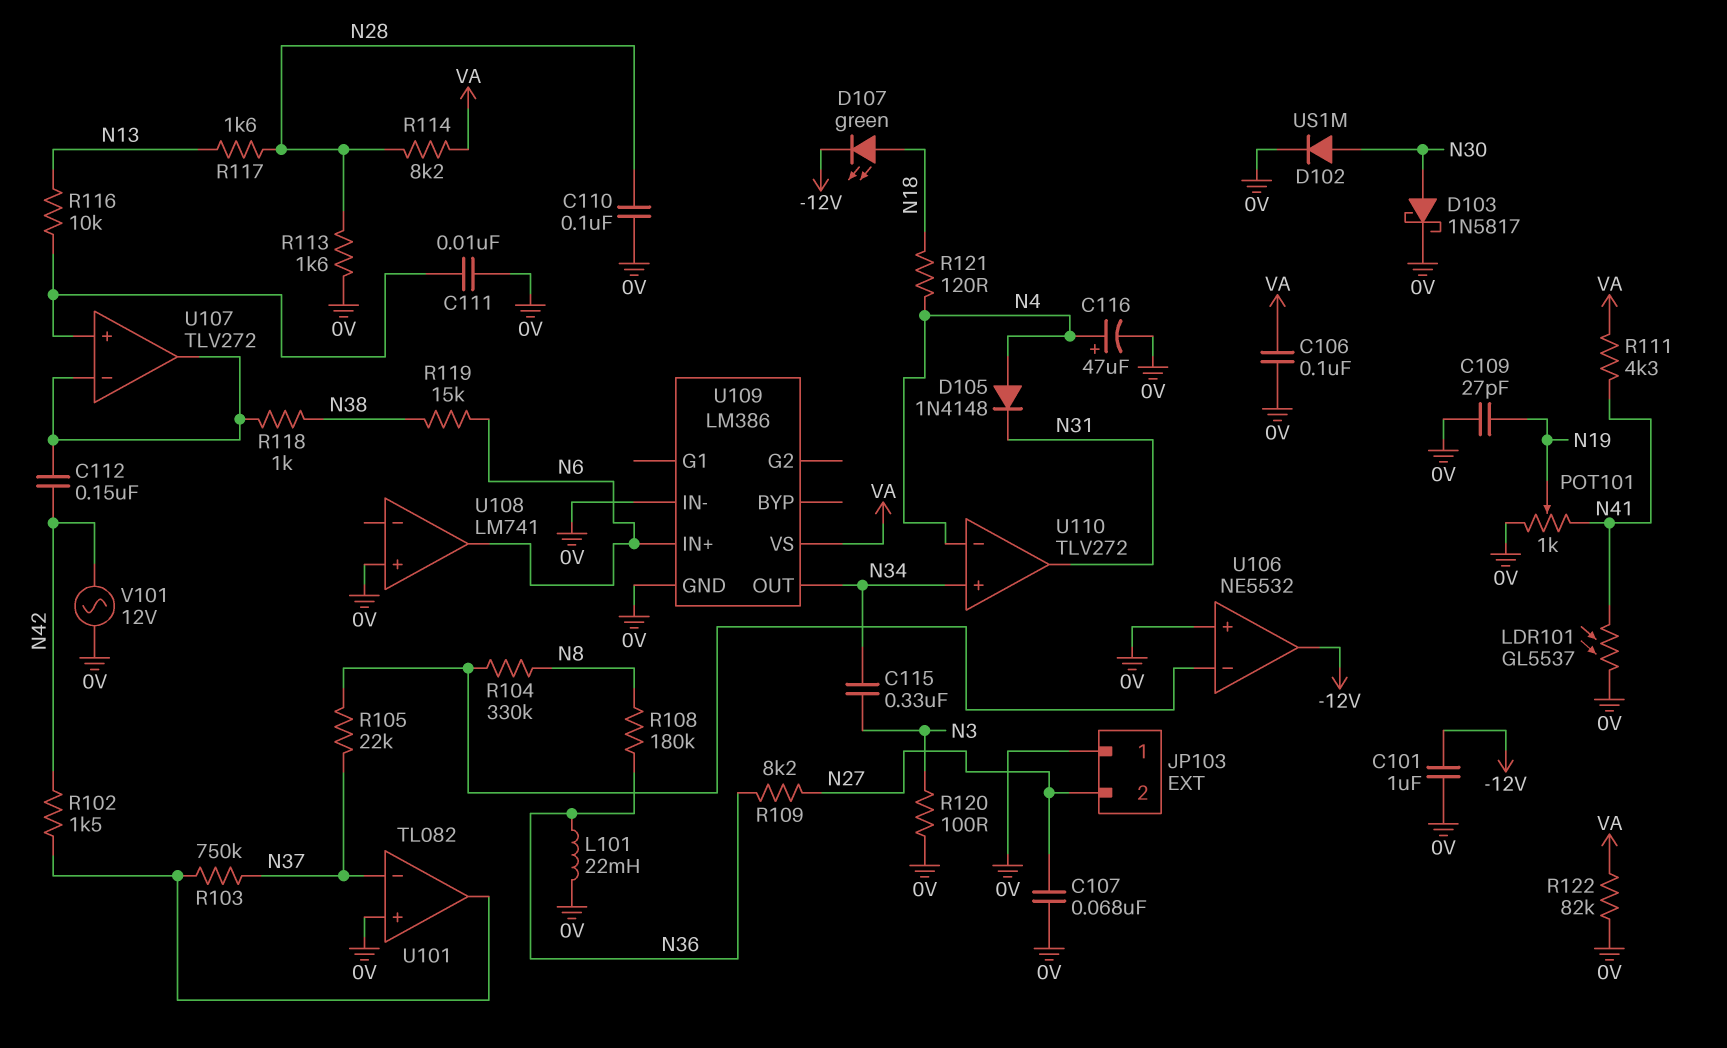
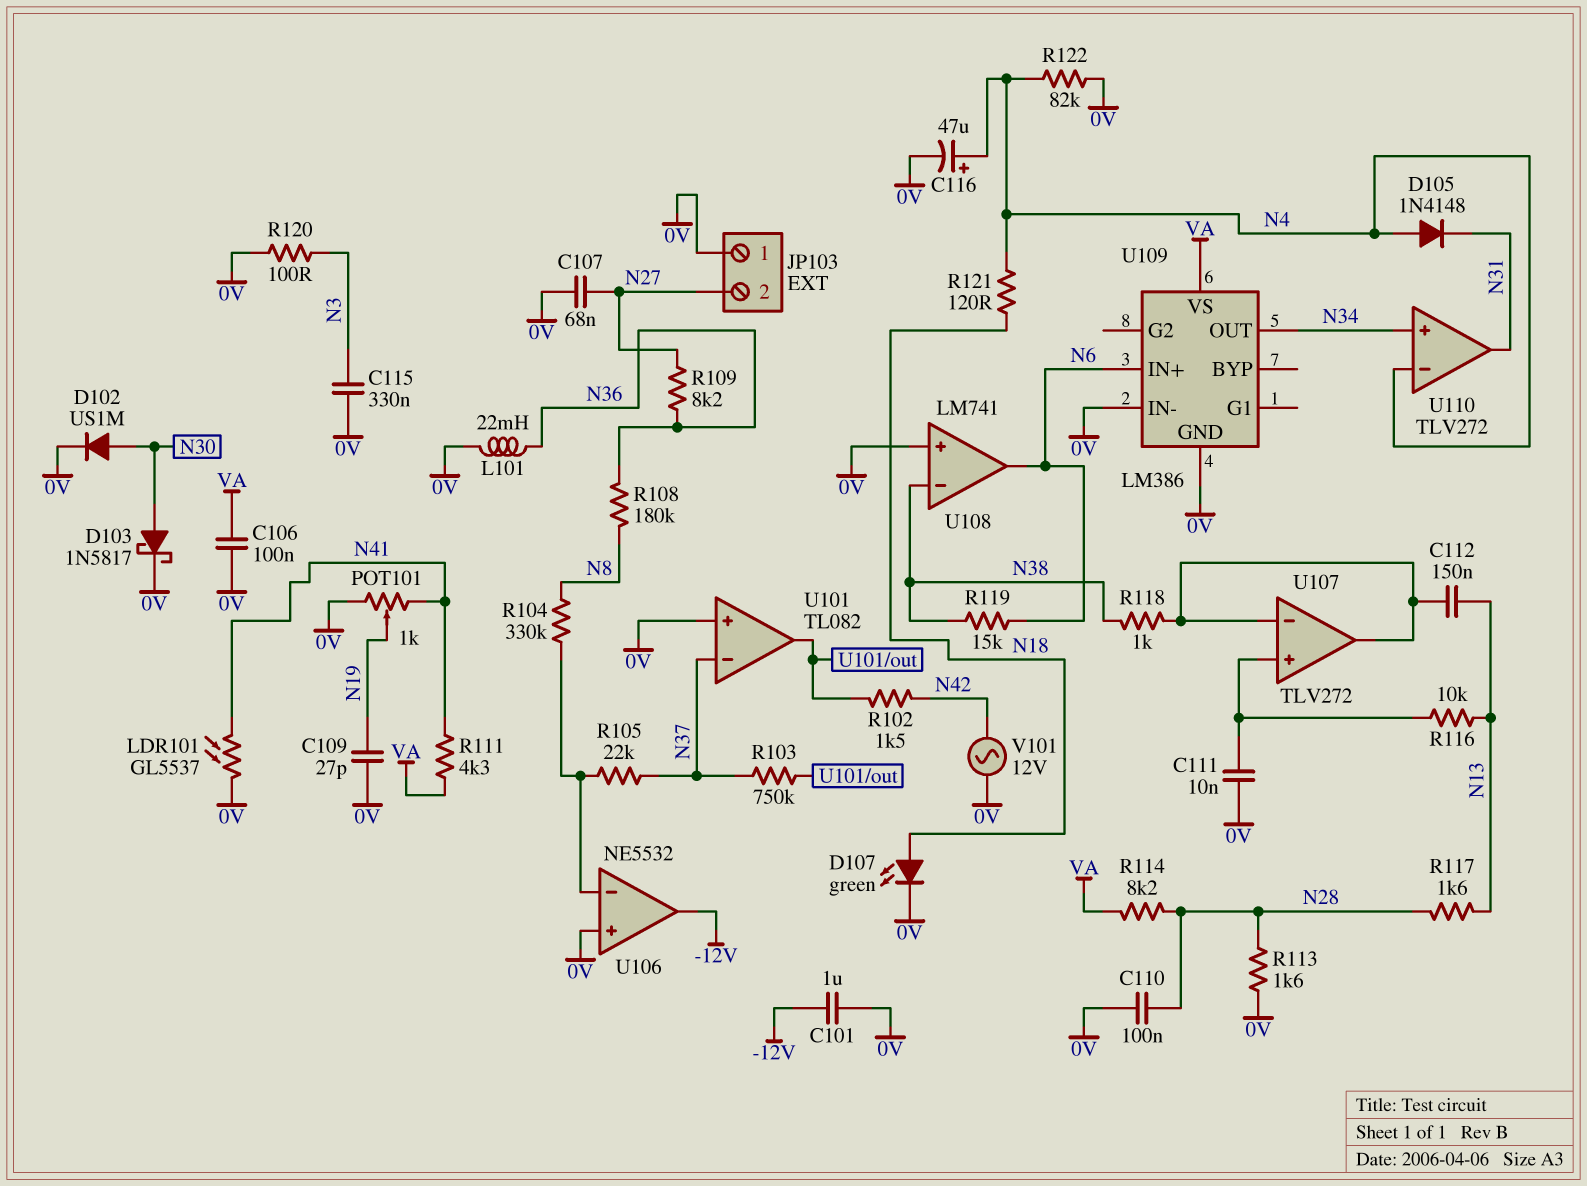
C112: 150nF (N42, U107/in-) -> 150nF (N13, U107/in-)
C115: 330nF (N3, N34) -> 330nF (0V, N3)
D107: LED green (A N18, K -12V) -> LED green (A N18, K 0V)
R122: 82k (0V, VA) -> 82k (0V, N4)
U108 pin in-: none -> N38

